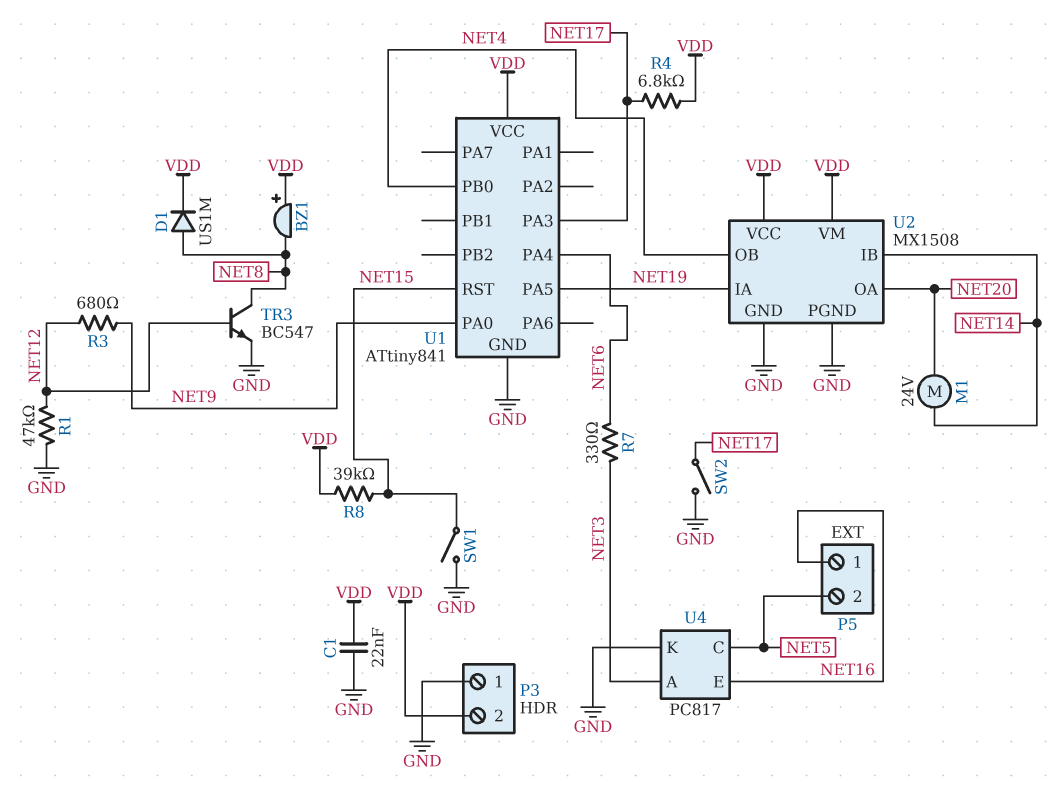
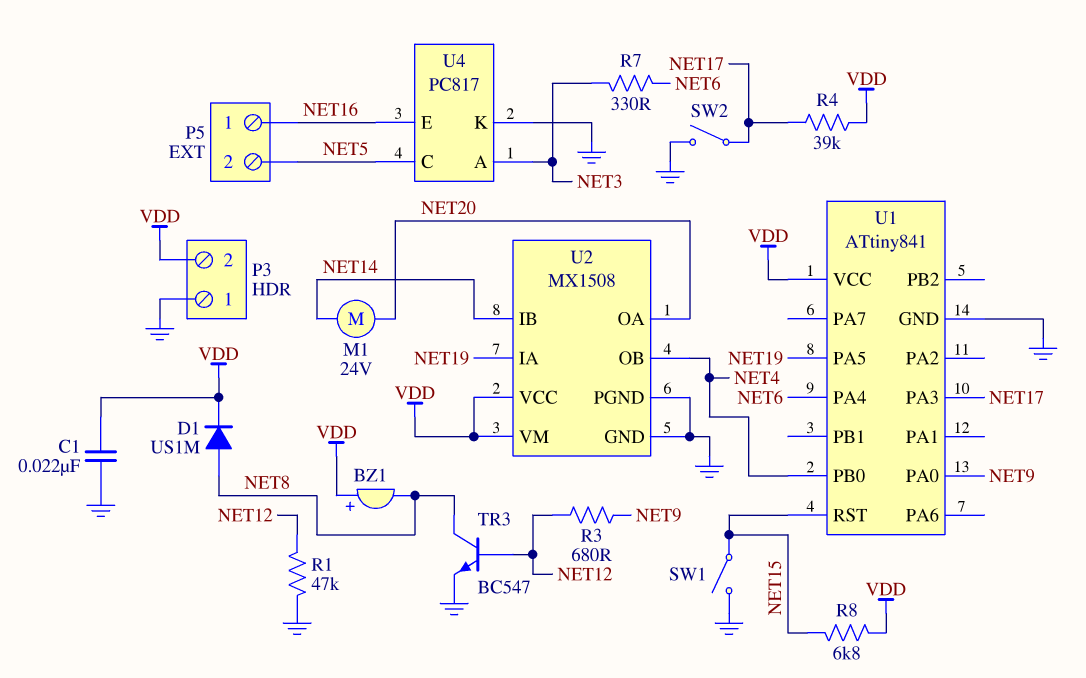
R4: 6.8k (NET17, VDD) -> 39k (NET17, VDD)
R8: 39k (NET15, VDD) -> 6.8k (NET15, VDD)

